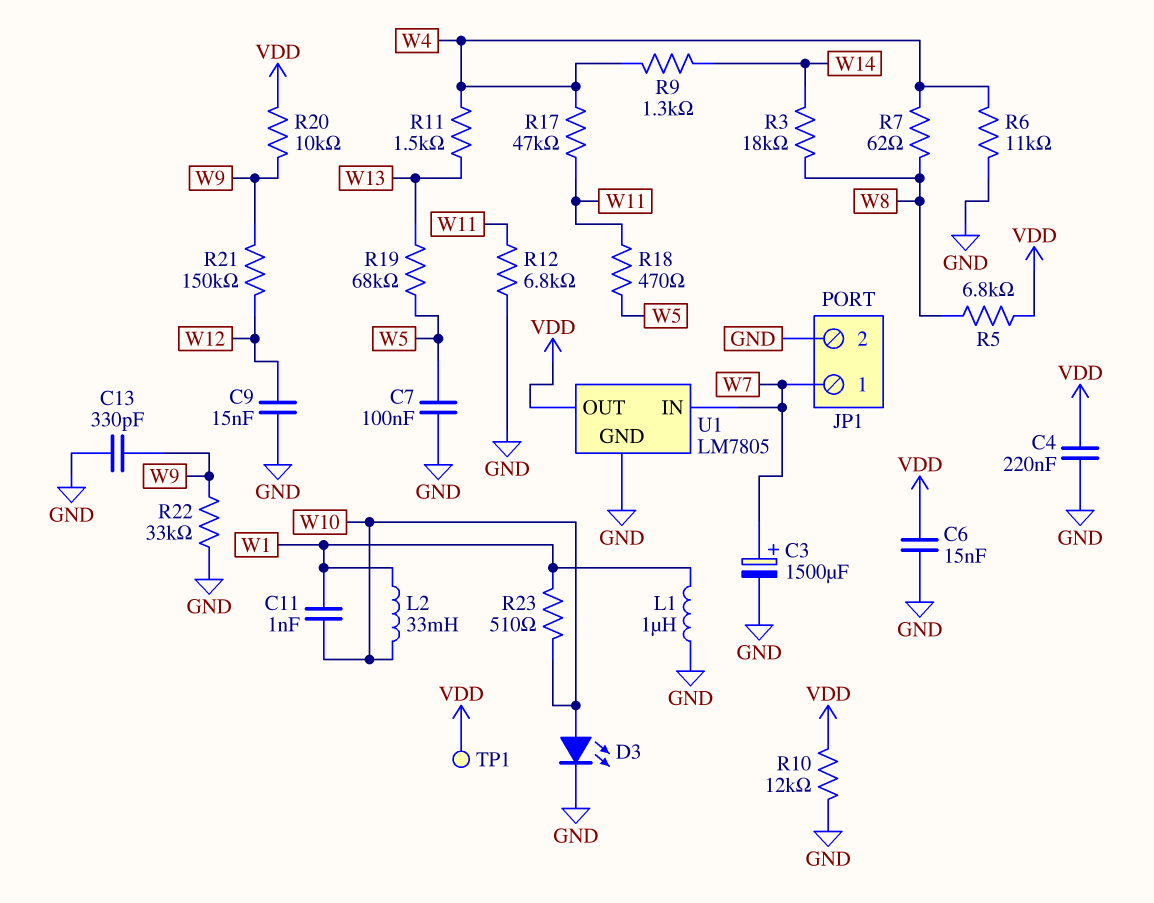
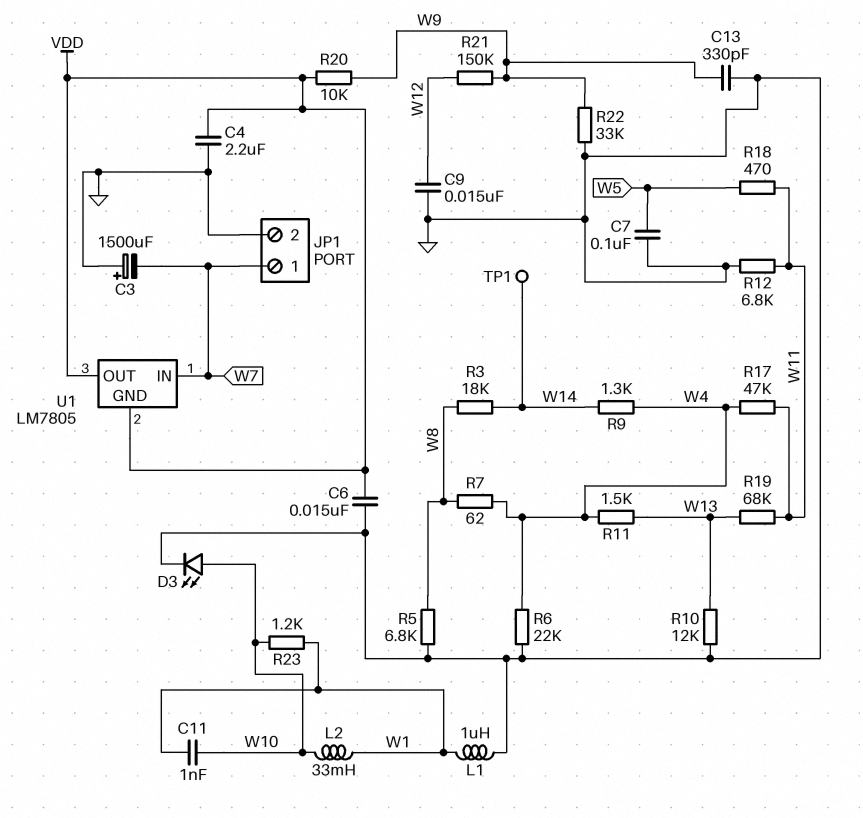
C3: 1500uF (plus W7, minus GND) -> 1500uF (plus GND, minus W7)
C4: 220nF (GND, VDD) -> 2.2uF (GND, VDD)
R5: 6.8k (VDD, W8) -> 6.8k (GND, W8)
R6: 11k (GND, W4) -> 22k (GND, W4)
R10: 12k (GND, VDD) -> 12k (GND, W13)
R19: 68k (W5, W13) -> 68k (W11, W13)
R23: 510 (W1, W10) -> 1.2k (W1, W10)
TP1: test point (VDD) -> test point (W14)
U1 pin GND: GND -> VDD

